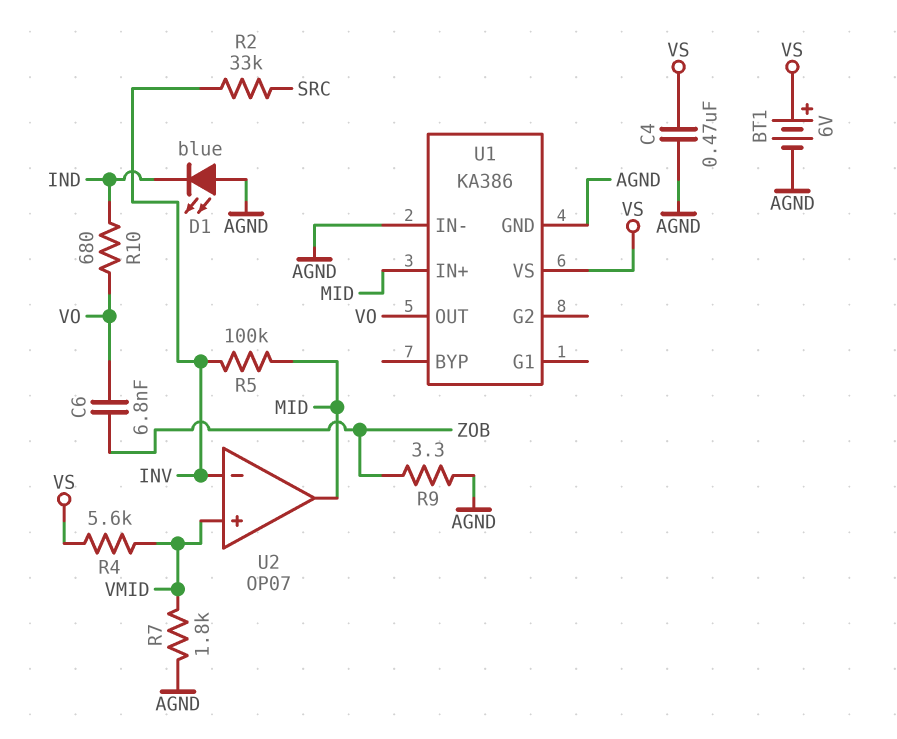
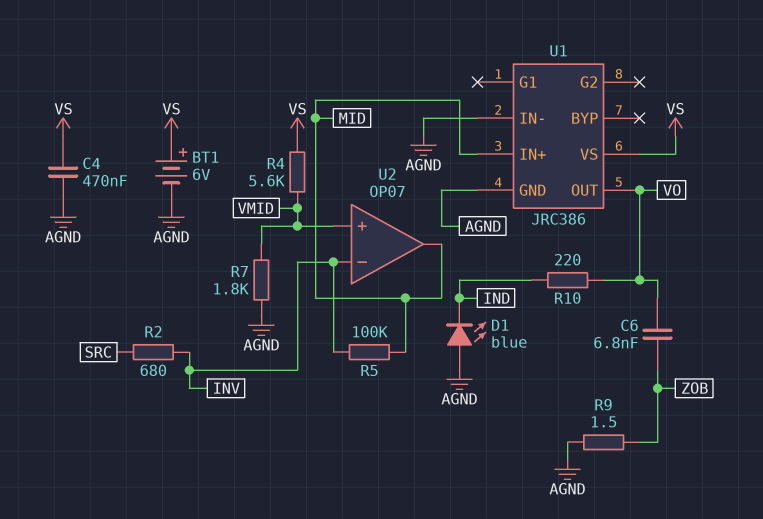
R2: 33k (INV, SRC) -> 680 (INV, SRC)
R9: 3.3 (AGND, ZOB) -> 1.5 (AGND, ZOB)
R10: 680 (IND, VO) -> 220 (IND, VO)
U1: KA386 -> JRC386

